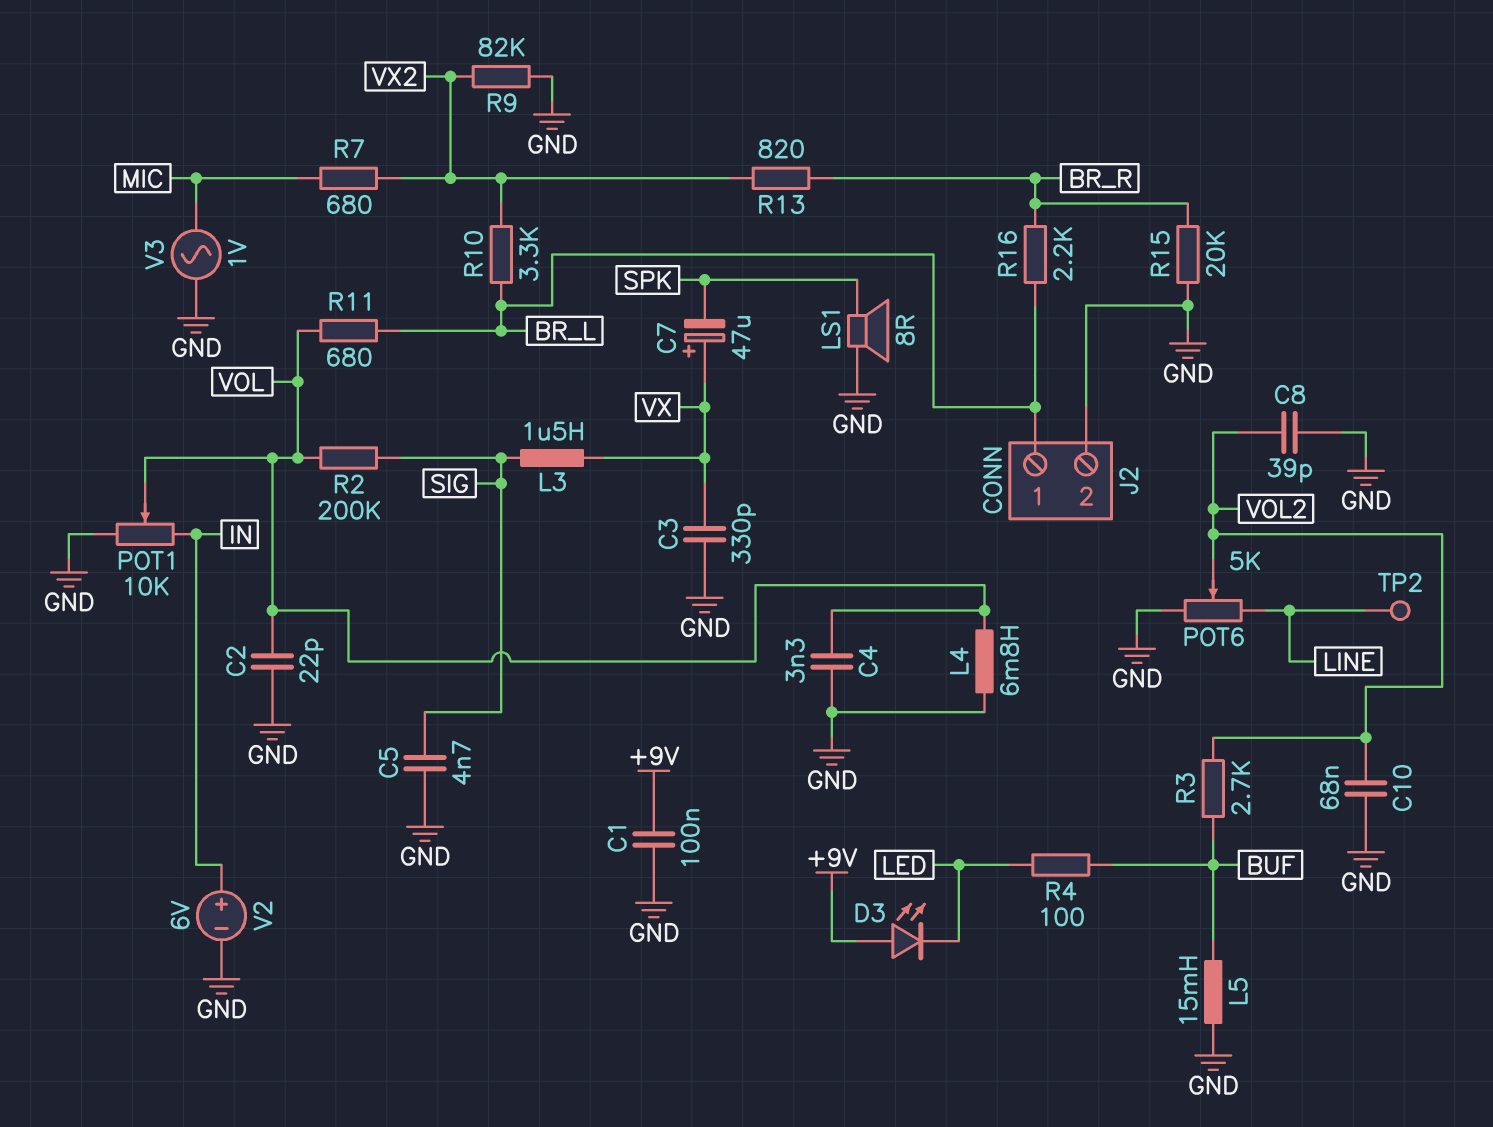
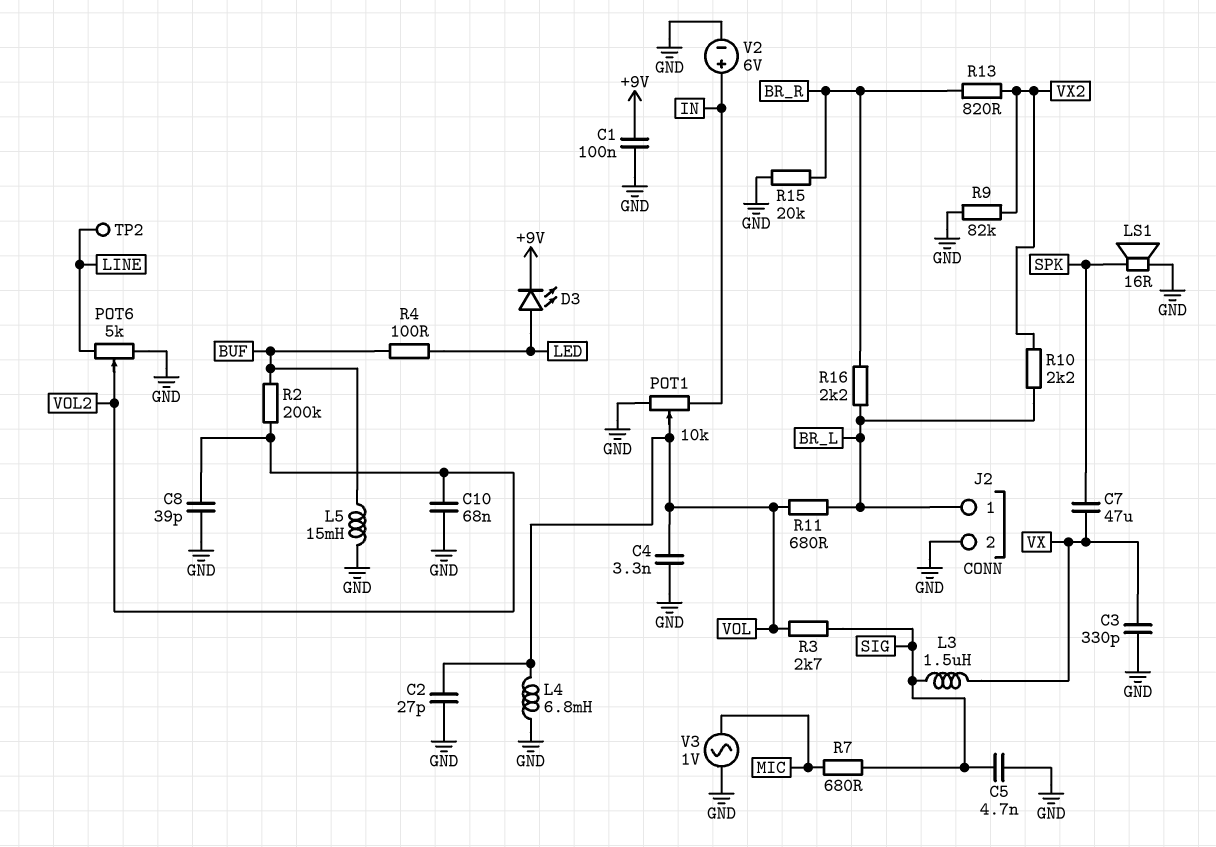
C2: 22pF (GND, VOL) -> 27pF (GND, VOL)
C7: 47uF (plus VX, minus SPK) -> 47uF (SPK, VX)
D3: LED (A +9V, K LED) -> LED (A LED, K +9V)
LS1: speaker 8R (GND, SPK) -> speaker 16R (GND, SPK)
R2: 200k (SIG, VOL) -> 200k (BUF, VOL2)
R3: 2.7k (BUF, VOL2) -> 2.7k (SIG, VOL)
R7: 680 (MIC, VX2) -> 680 (MIC, SIG)
R10: 3.3k (BR_L, VX2) -> 2.2k (BR_L, VX2)

